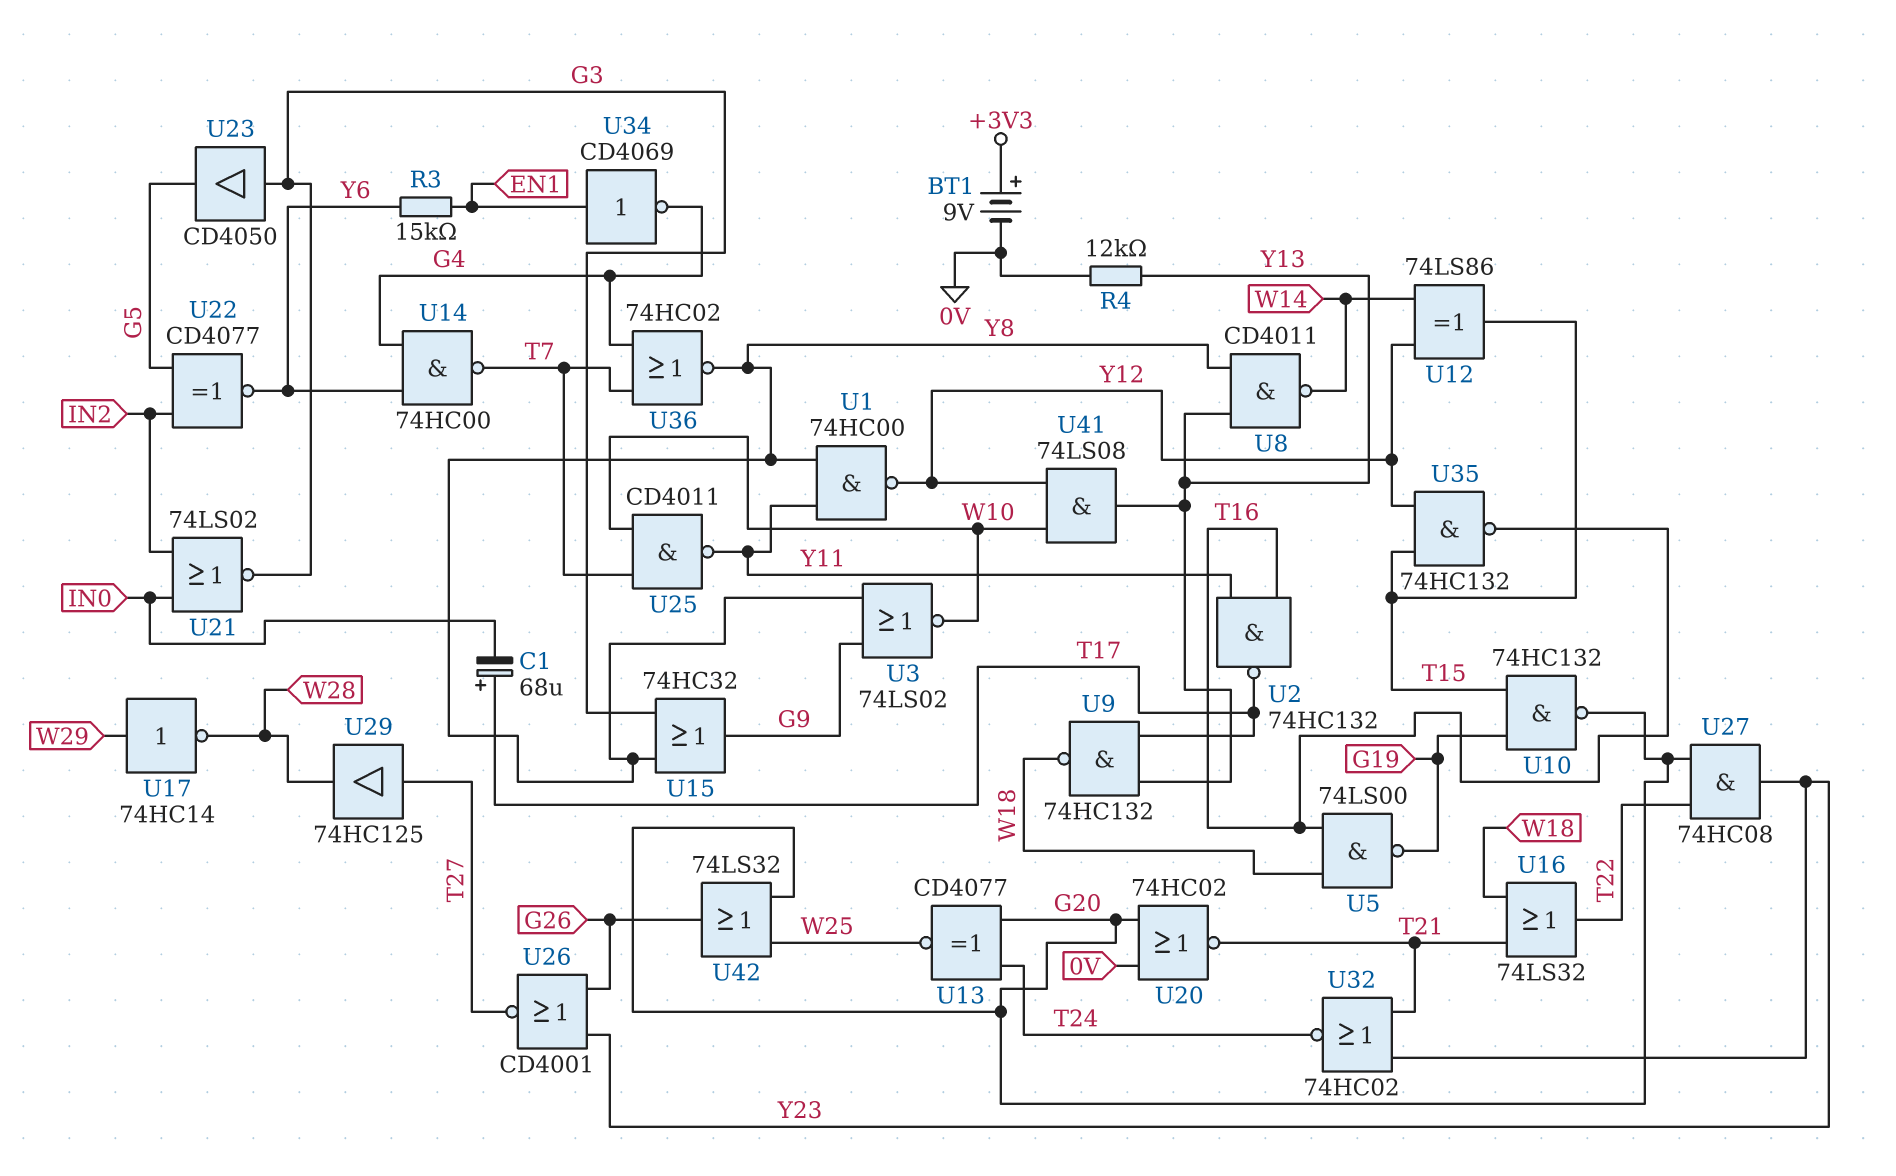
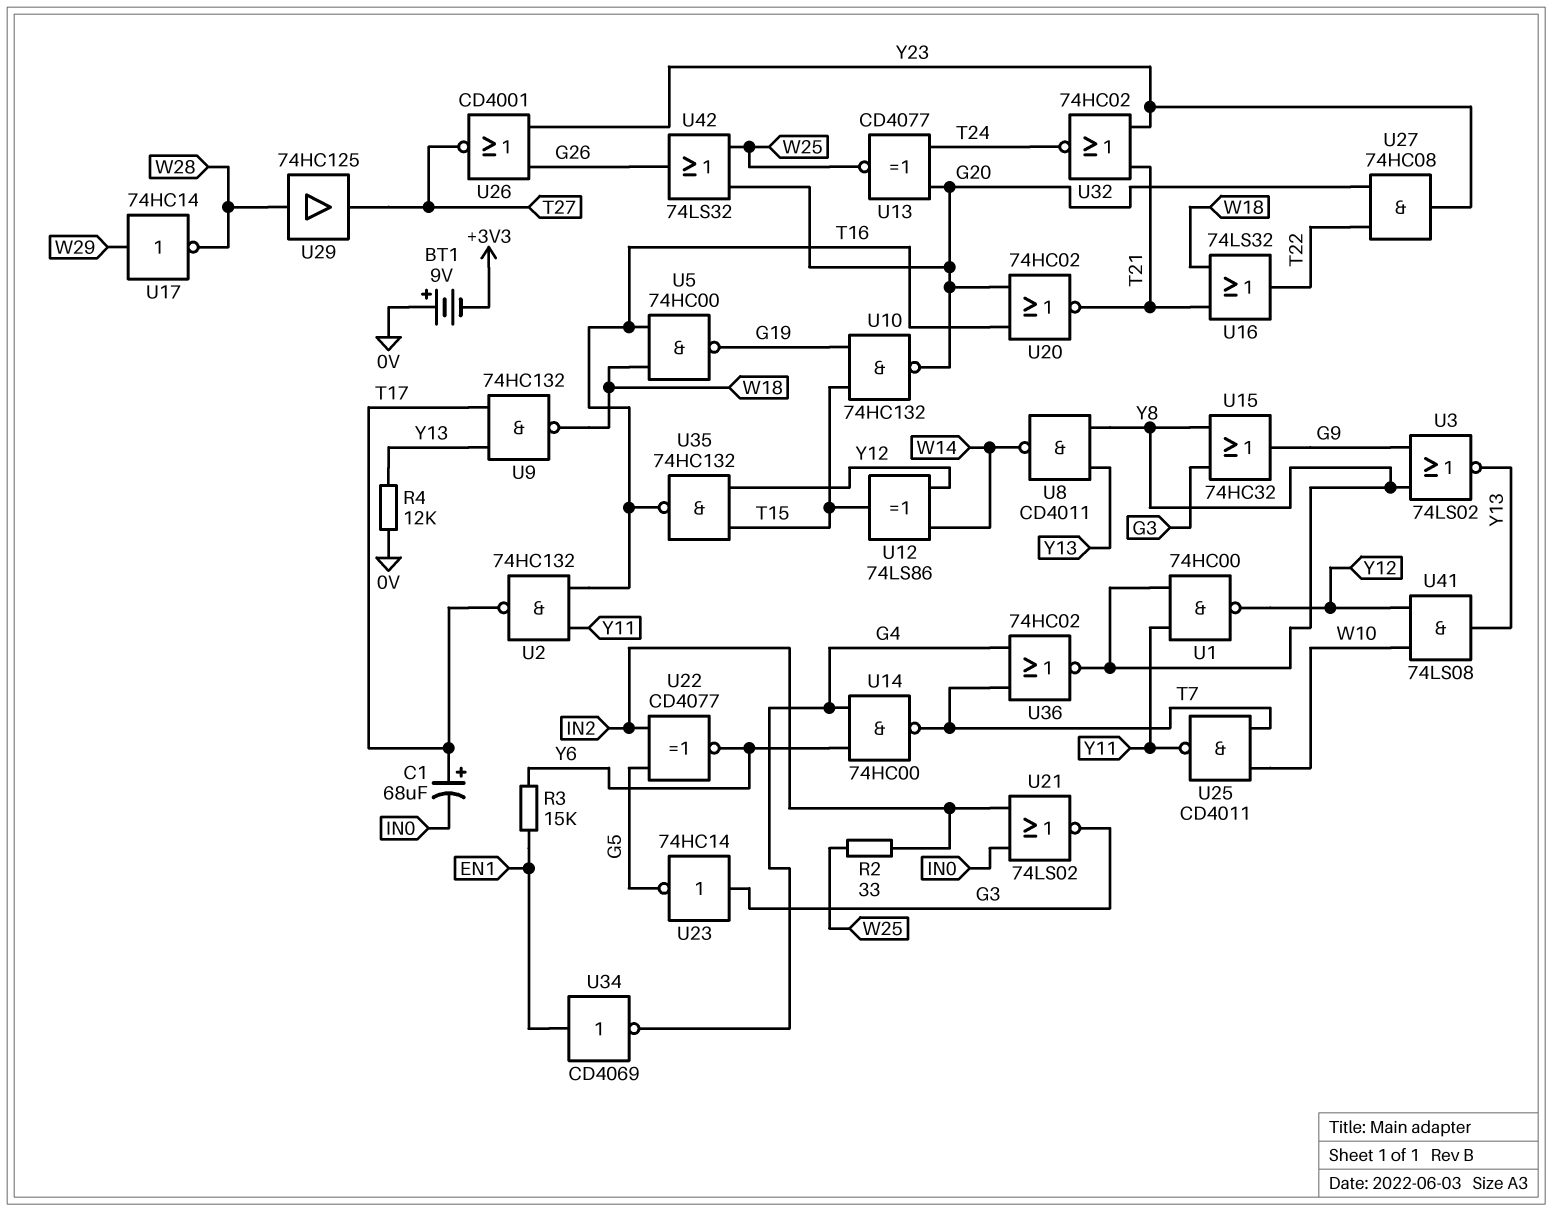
BT1: 9V (plus +3V3, minus 0V) -> 9V (plus 0V, minus +3V3)
R2: none -> 33 (IN2, W25)
U3: NOR 74LS02 (in G9, in Y8, out W10) -> NOR 74LS02 (in G9, in Y8, out Y13)
U5: NAND 74LS00 (in T16, in W18, out G19) -> NAND 74HC00 (in T16, in W18, out G19)
U20: NOR 74HC02 (in 0V, in G20, out T21) -> NOR 74HC02 (in G20, in T16, out T21)
U23: buffer CD4050 (in G3, out G5) -> NOT 74HC14 (in G3, out G5)
U29: buffer 74HC125 (in T27, out W28) -> buffer 74HC125 (in W28, out T27)

